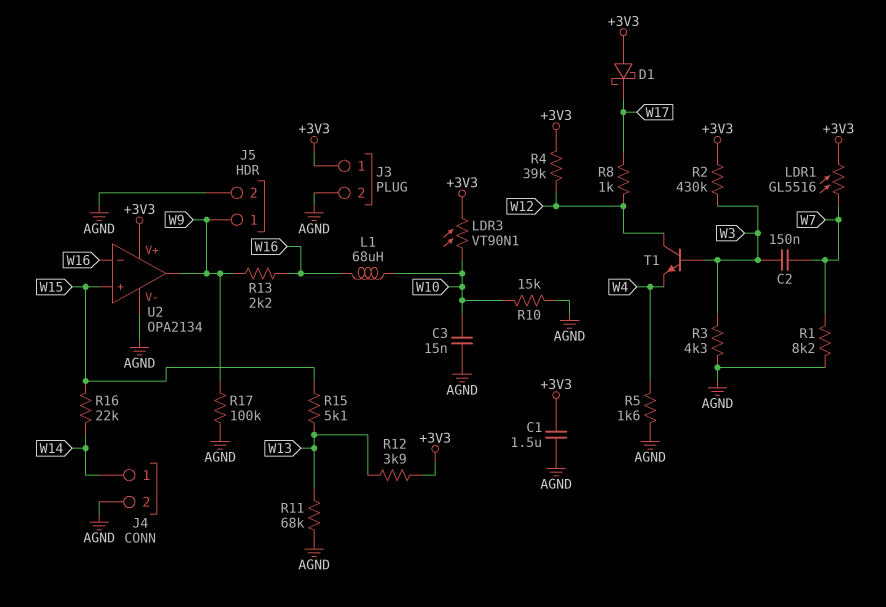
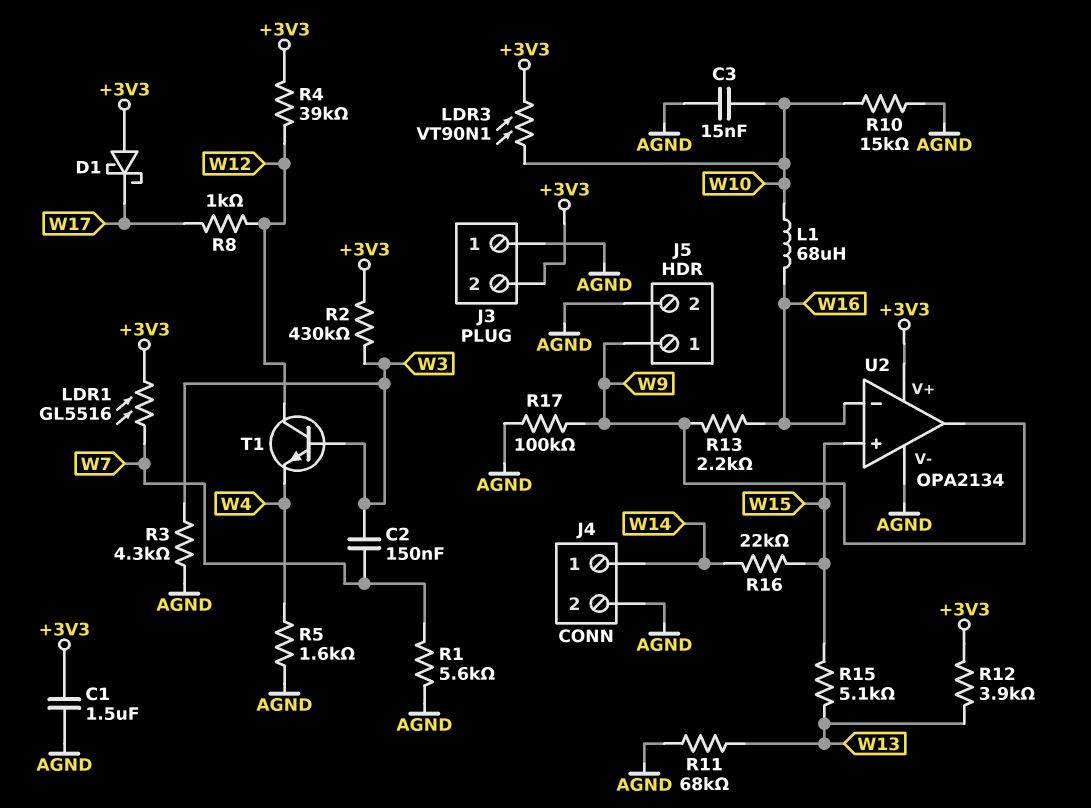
J3 pin 1: +3V3 -> AGND
J3 pin 2: AGND -> +3V3
R1: 8.2k (AGND, W7) -> 5.6k (AGND, W7)

